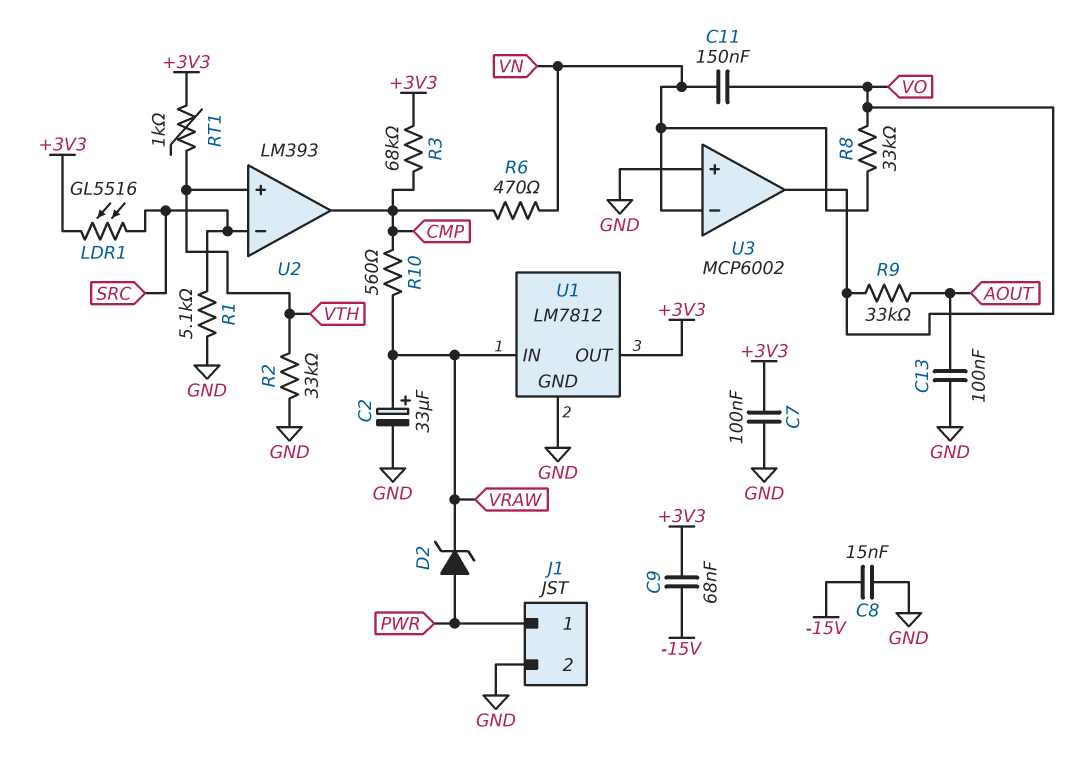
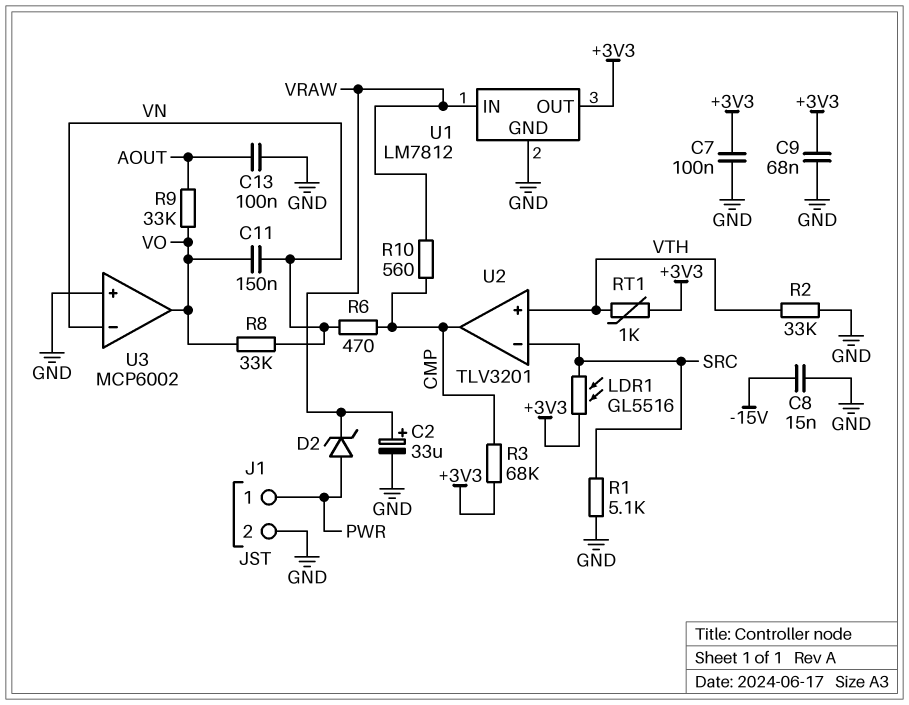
C9: 68nF (+3V3, -15V) -> 68nF (+3V3, GND)
U2: LM393 -> TLV3201

